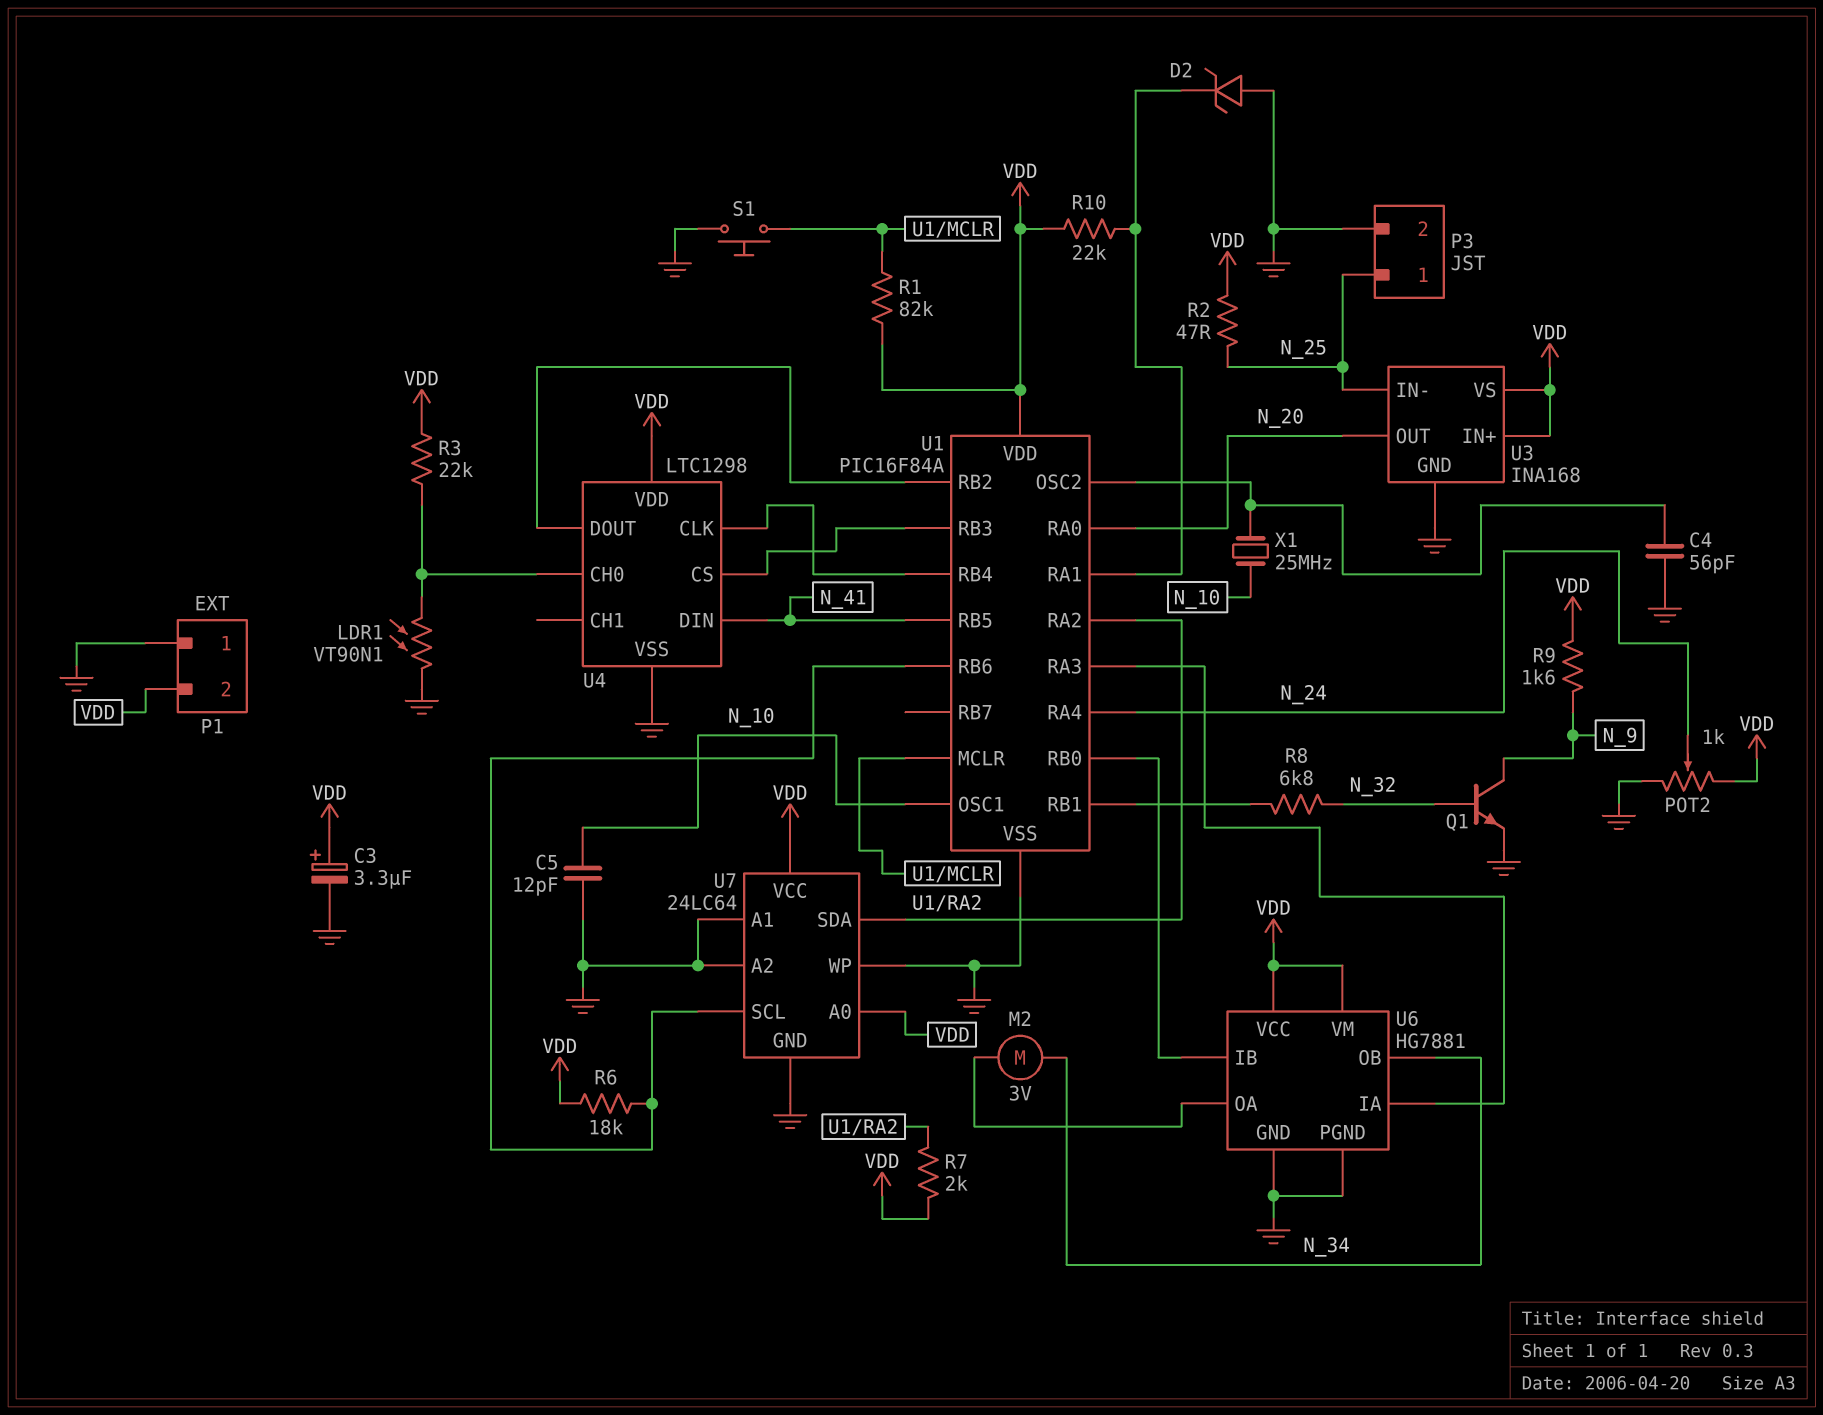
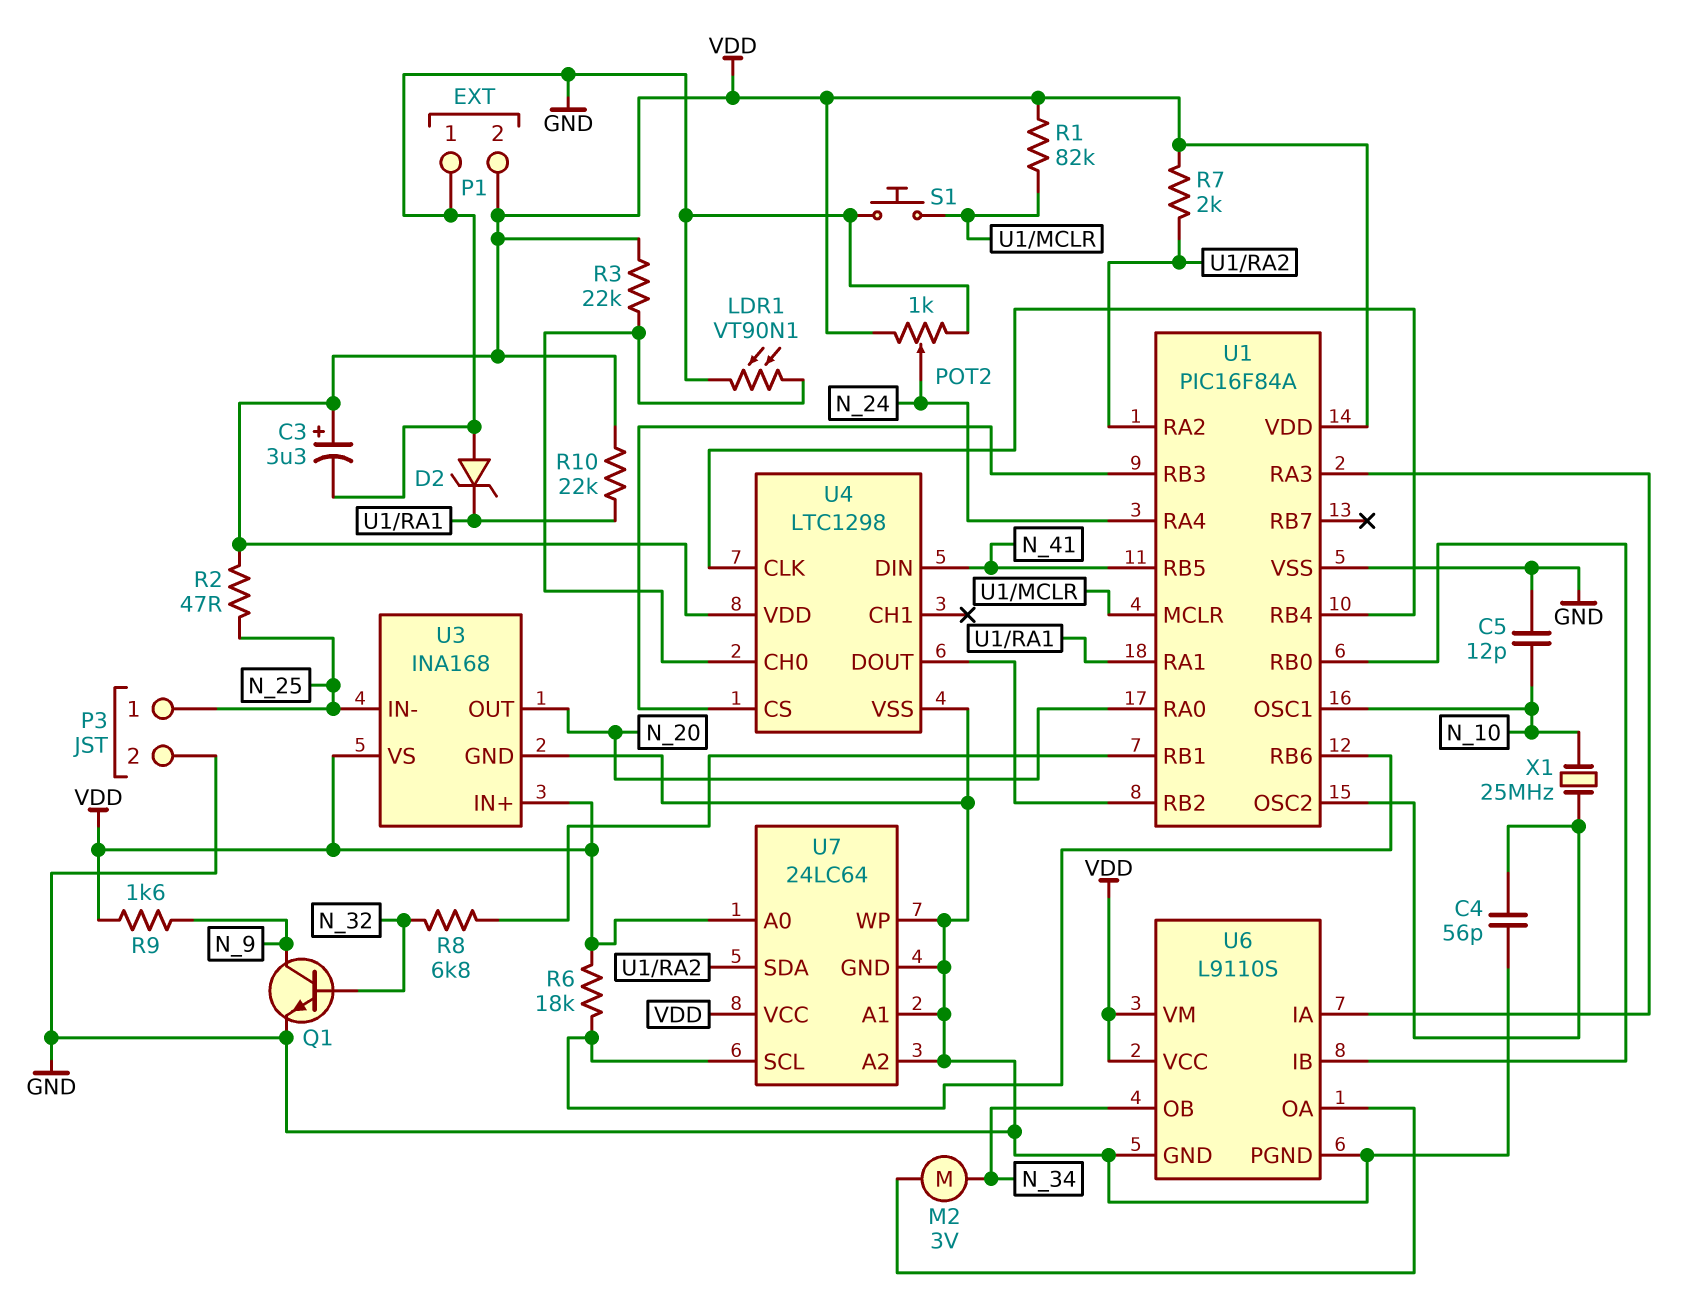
U6: HG7881 -> L9110S

